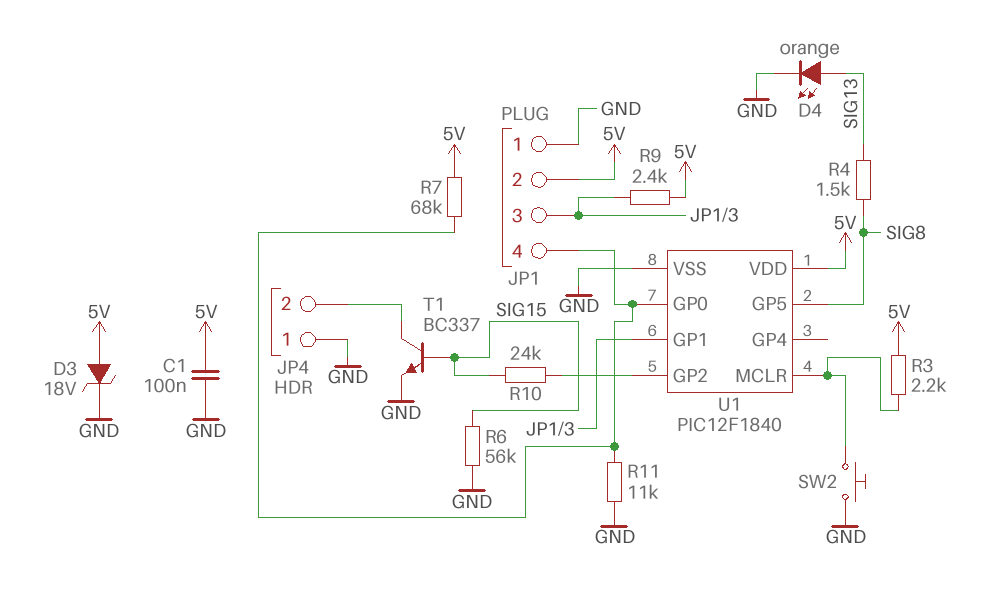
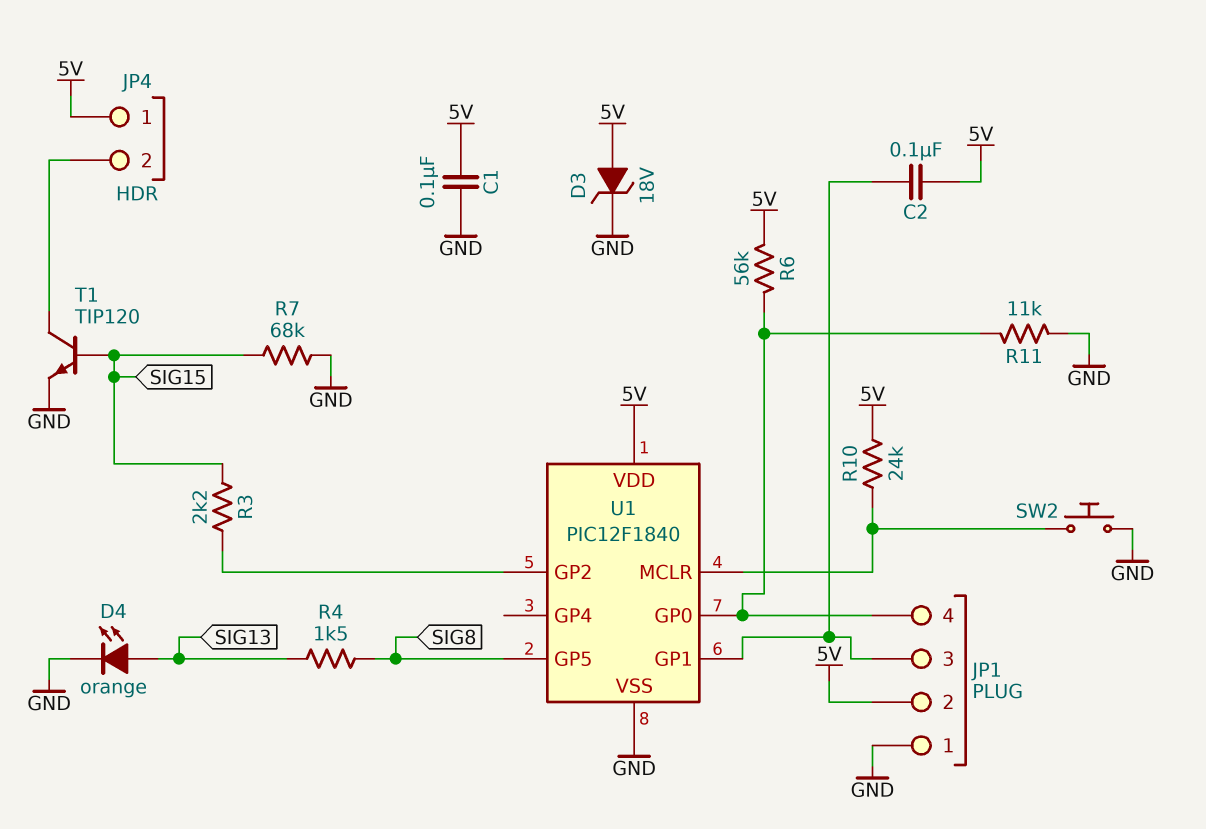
C2: none -> 100nF (5V, JP1/3)
JP4 pin 1: GND -> 5V
R3: 2.2k (5V, U1/MCLR) -> 2.2k (SIG15, U1/GP2)
R6: 56k (GND, SIG15) -> 56k (5V, JP1/4)
R7: 68k (5V, JP1/4) -> 68k (GND, SIG15)
R9: 2.4k (5V, JP1/3) -> none
R10: 24k (SIG15, U1/GP2) -> 24k (5V, U1/MCLR)
T1: NPN BC337 (B SIG15, C JP4/2, E GND) -> NPN TIP120 (B SIG15, C JP4/2, E GND)

